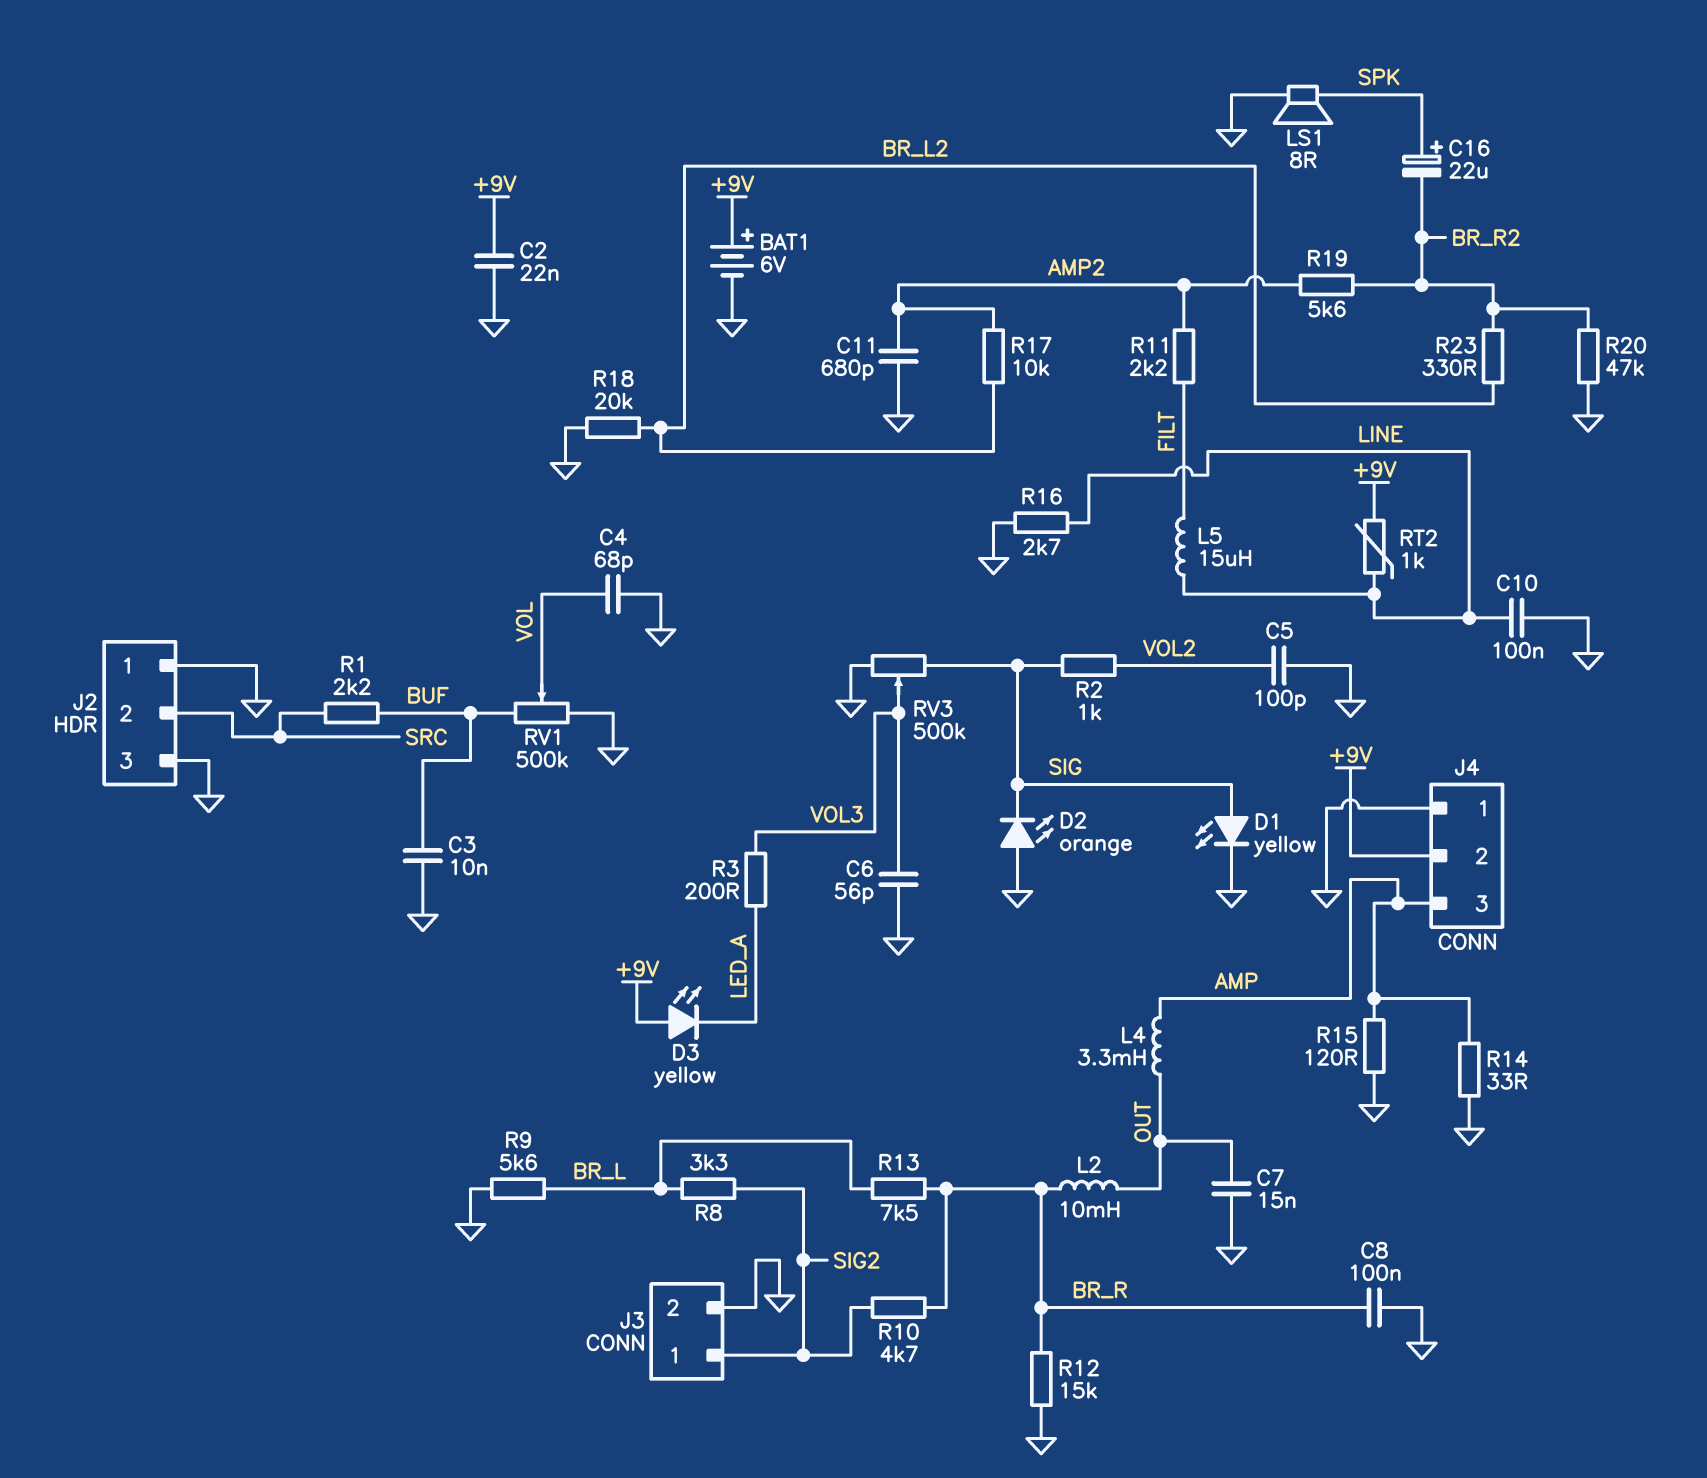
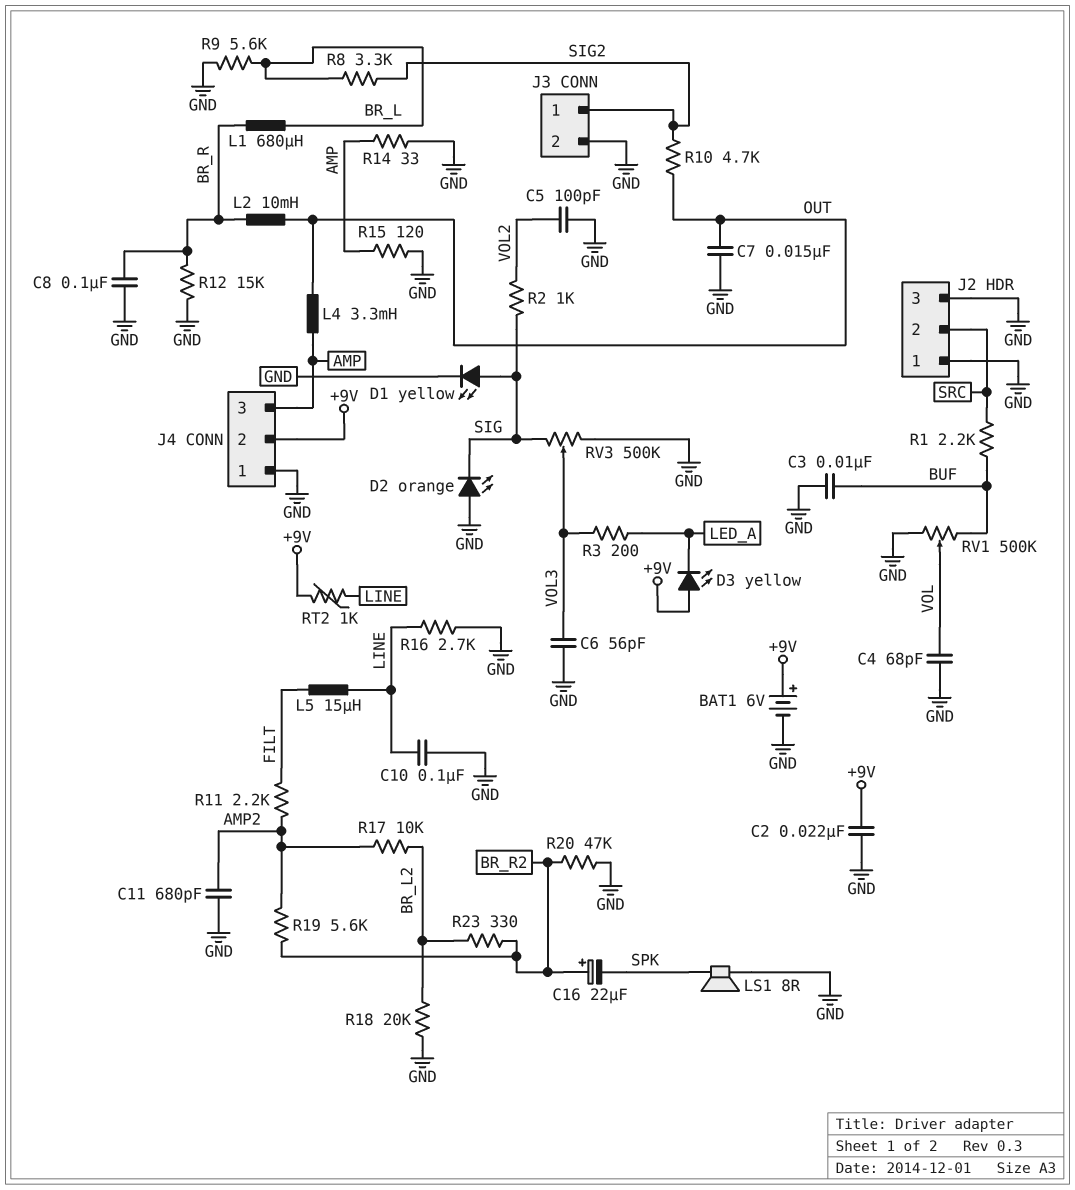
C16: 22uF (plus SPK, minus BR_R2) -> 22uF (plus BR_R2, minus SPK)
L1: none -> 680uH (BR_L, BR_R)
R10: 4.7k (BR_R, SIG2) -> 4.7k (OUT, SIG2)
R13: 7.5k (BR_L, BR_R) -> none

